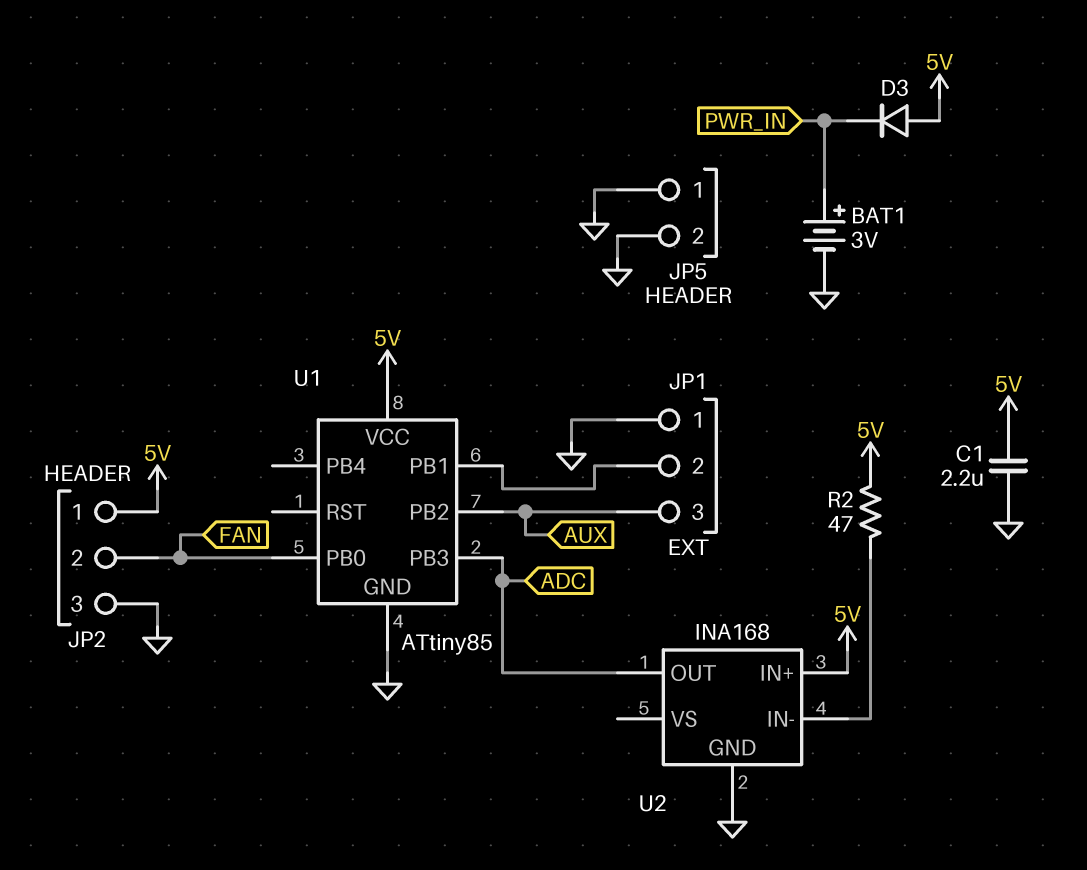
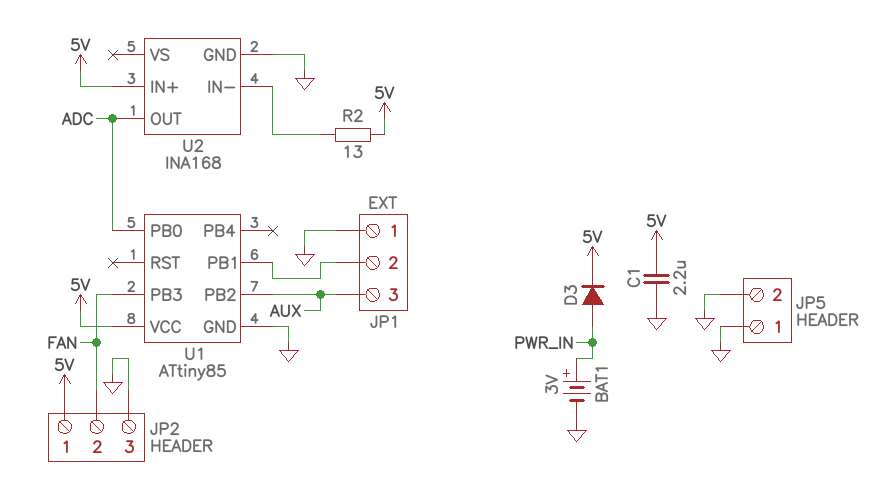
D3: diode (A 5V, K PWR_IN) -> diode (A PWR_IN, K 5V)
R2: 47 (5V, U2/IN-) -> 13 (5V, U2/IN-)
U1 pin PB0: FAN -> ADC
U1 pin PB3: ADC -> FAN

